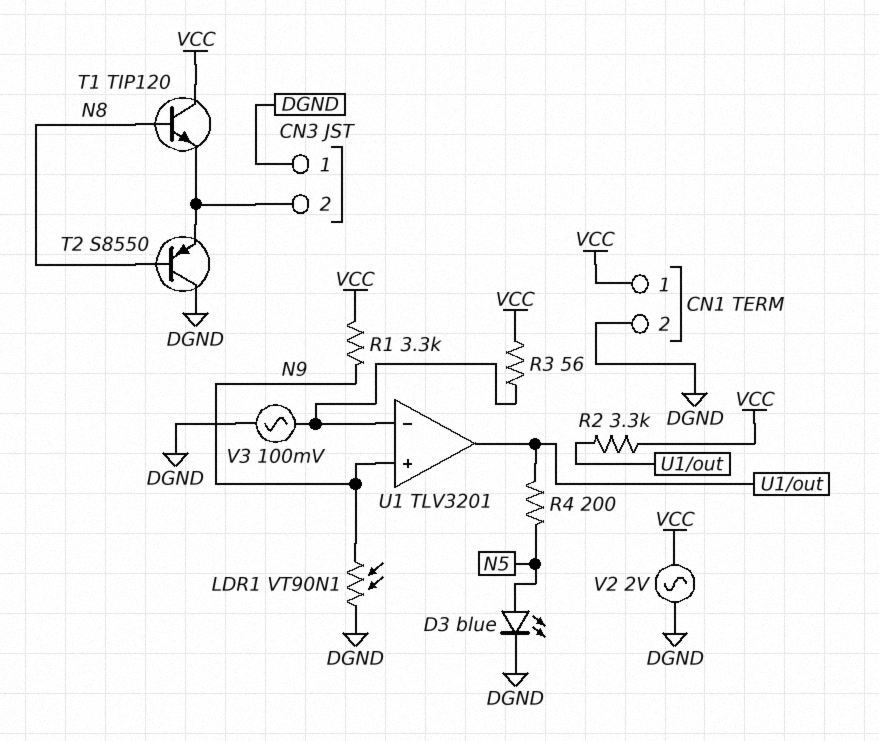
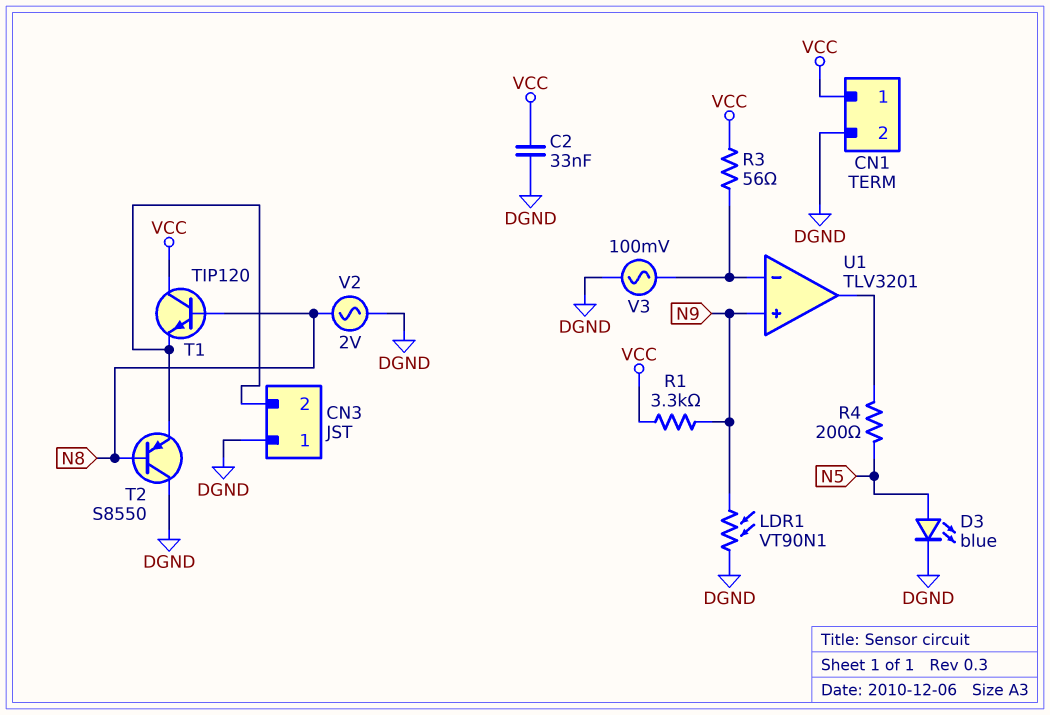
C2: none -> 33nF (DGND, VCC)
R2: 3.3k (U1/out, VCC) -> none
V2: AC 2V (DGND, VCC) -> AC 2V (DGND, N8)

